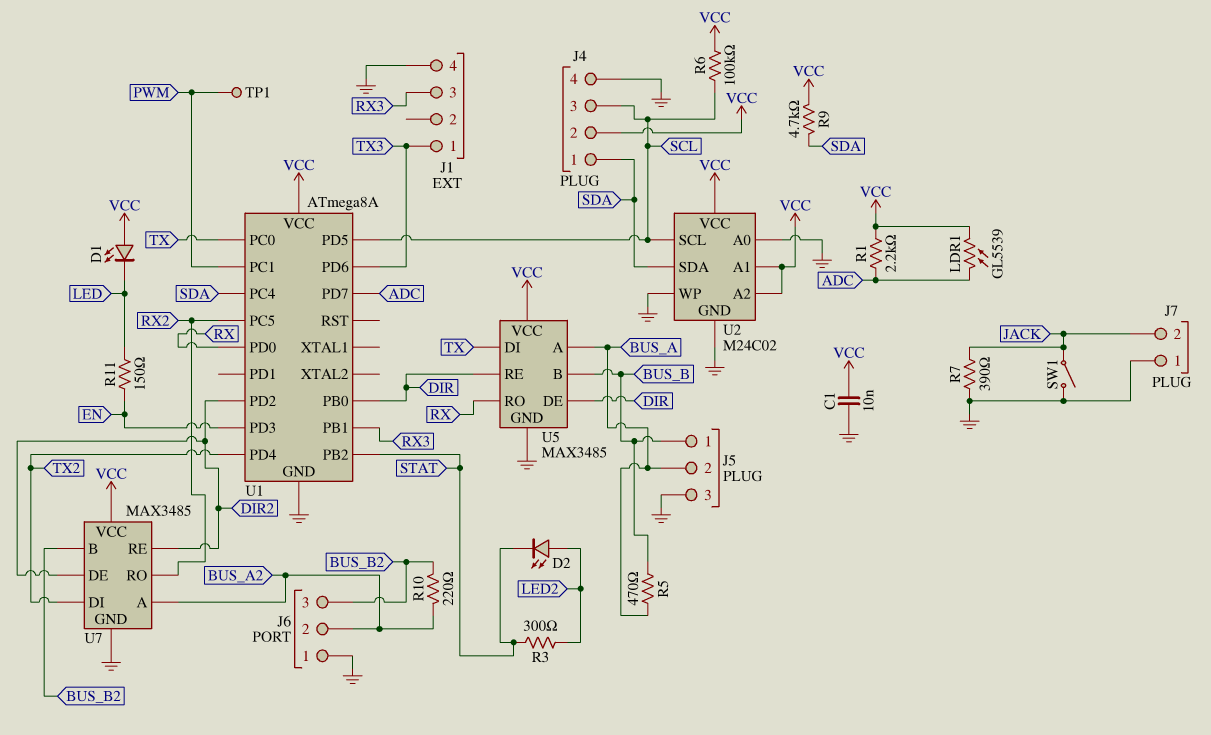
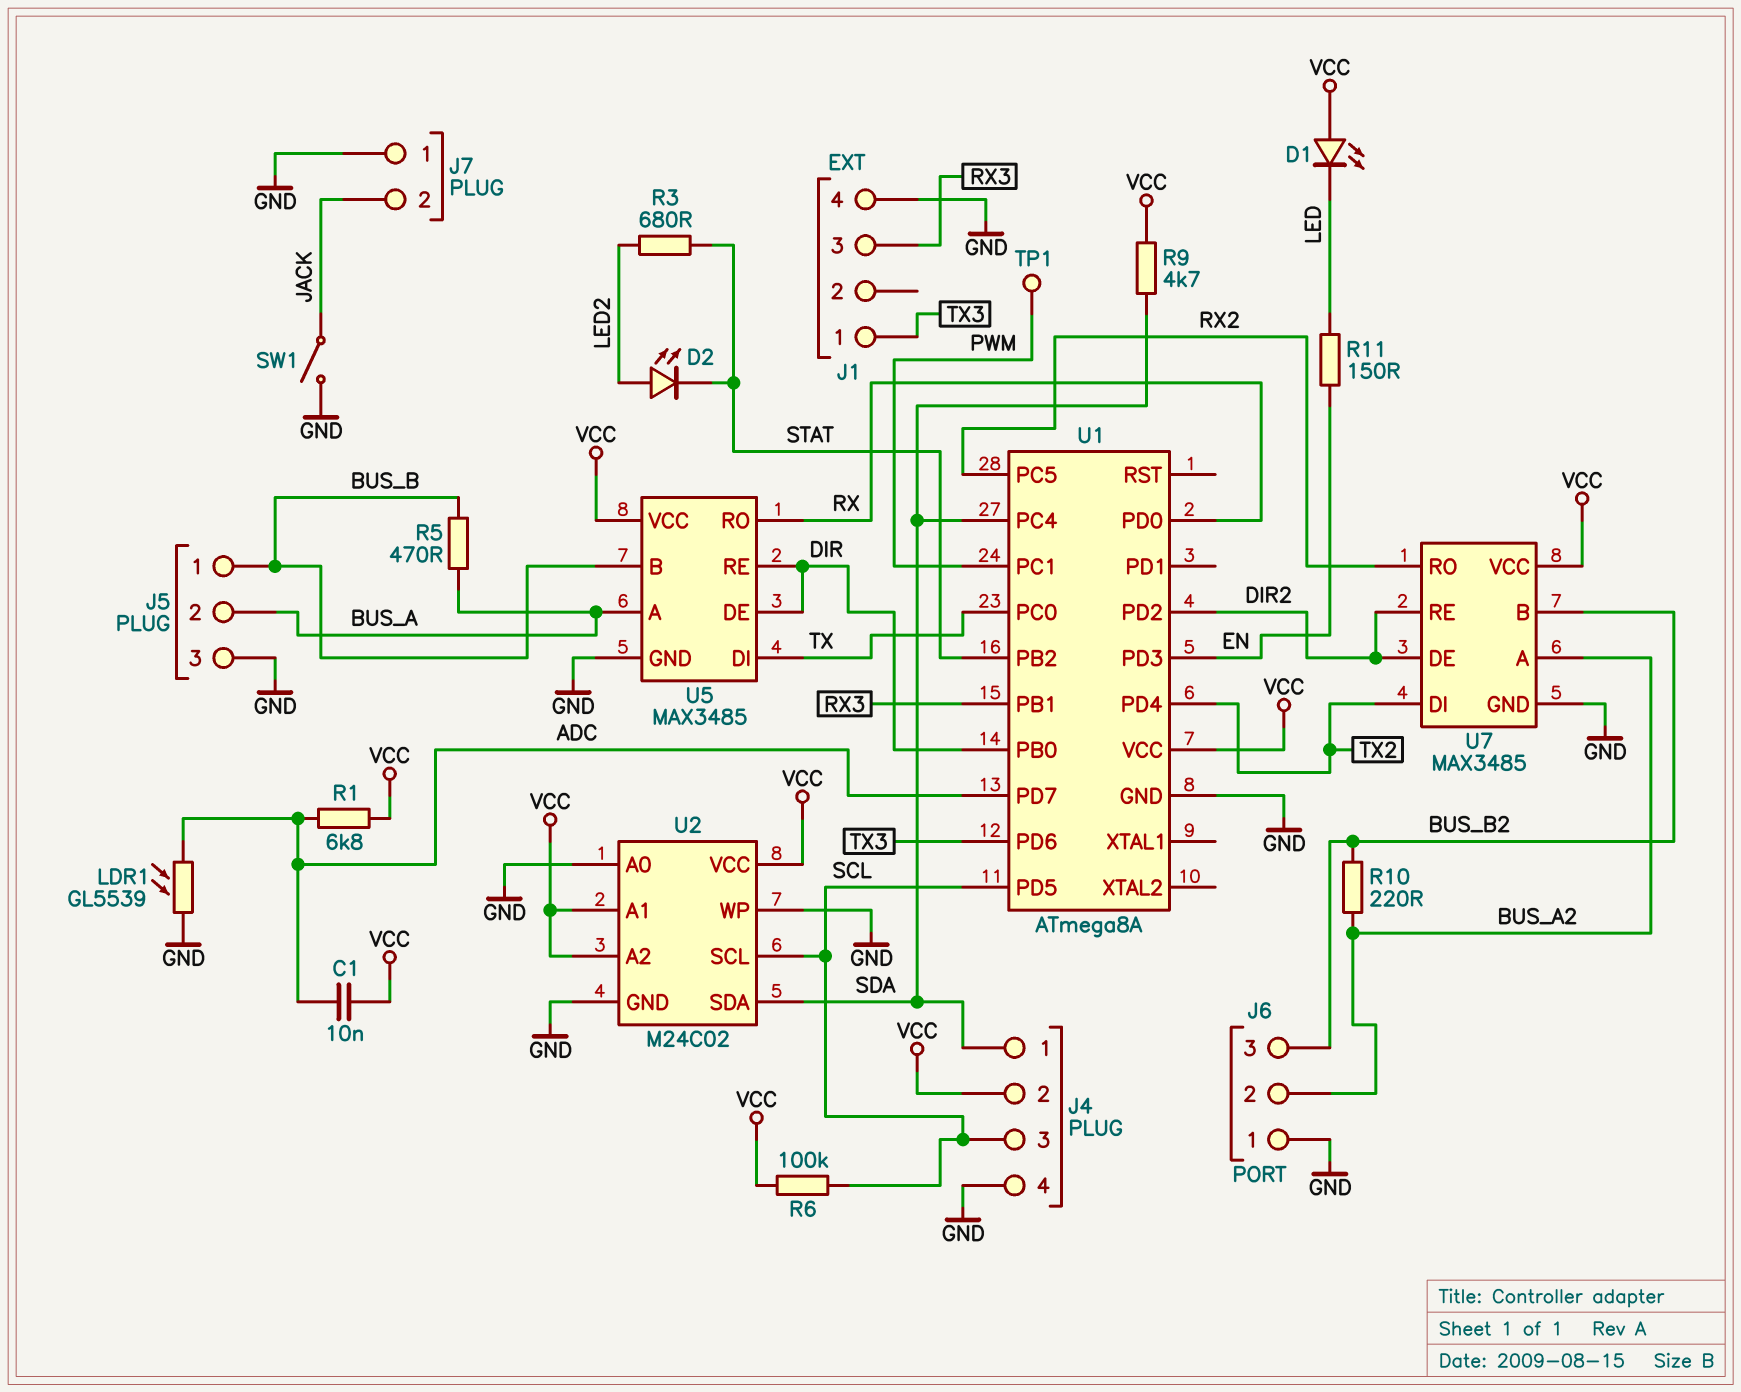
C1: 10nF (GND, VCC) -> 10nF (ADC, VCC)
LDR1: GL5539 (ADC, VCC) -> GL5539 (ADC, GND)
R1: 2.2k (ADC, VCC) -> 6.8k (ADC, VCC)
R3: 300 (LED2, STAT) -> 680 (LED2, STAT)
R7: 390 (GND, JACK) -> none

